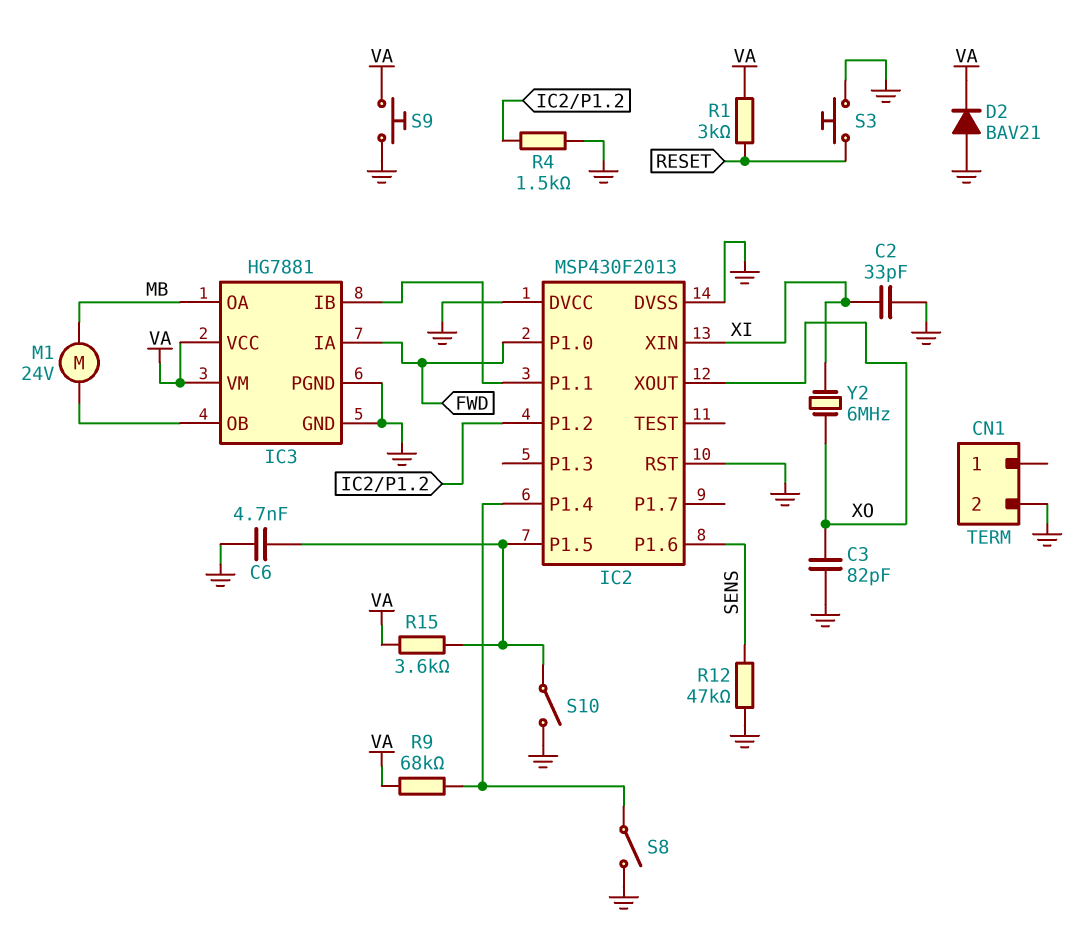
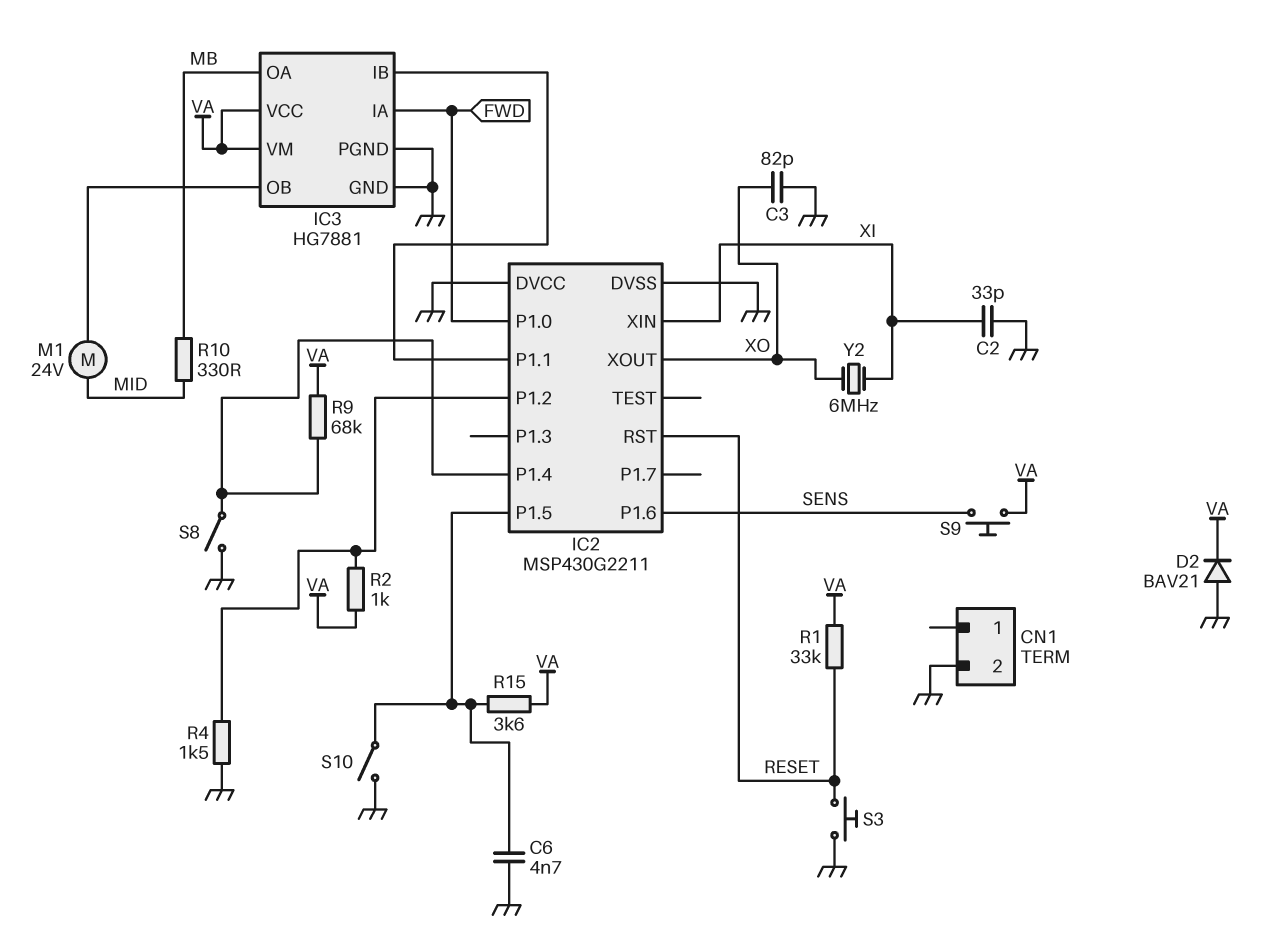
IC2: MSP430F2013 -> MSP430G2211
IC2 pin RST: GND -> RESET
M1: motor 24V (IC3/OB, MB) -> motor 24V (IC3/OB, MID)
R1: 3k (RESET, VA) -> 33k (RESET, VA)
R2: none -> 1k (IC2/P1.2, VA)
R10: none -> 330 (MB, MID)
R12: 47k (GND, SENS) -> none
S9: button (GND, VA) -> button (SENS, VA)

